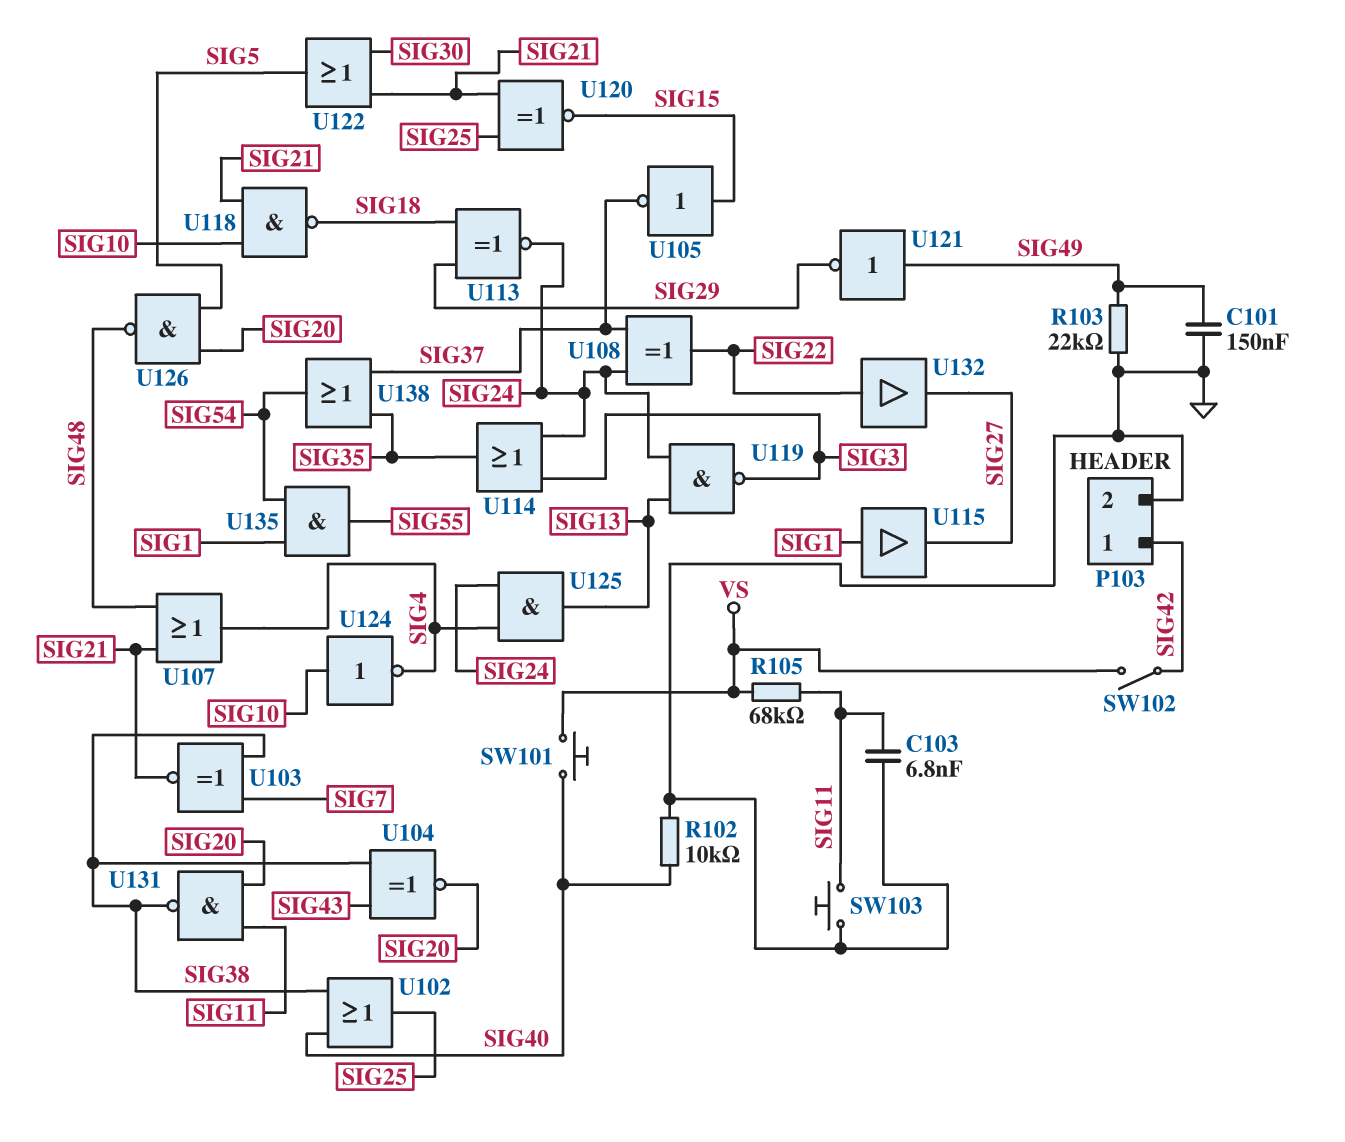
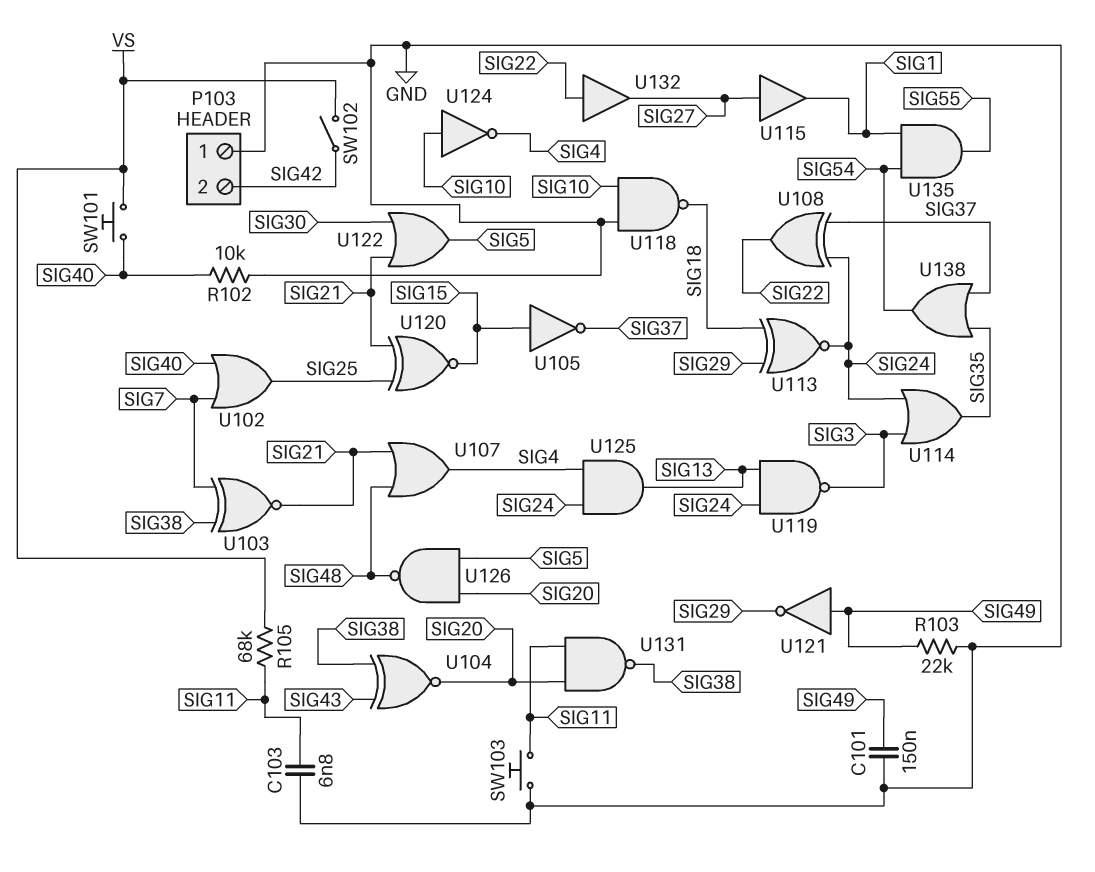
P103 pin 1: SIG42 -> GND
P103 pin 2: GND -> SIG42
U102: OR (in SIG38, in SIG40, out SIG25) -> OR (in SIG7, in SIG40, out SIG25)
U115: buffer (in SIG1, out SIG27) -> buffer (in SIG27, out SIG1)
U118: NAND (in SIG10, in SIG21, out SIG18) -> NAND (in GND, in SIG10, out SIG18)

